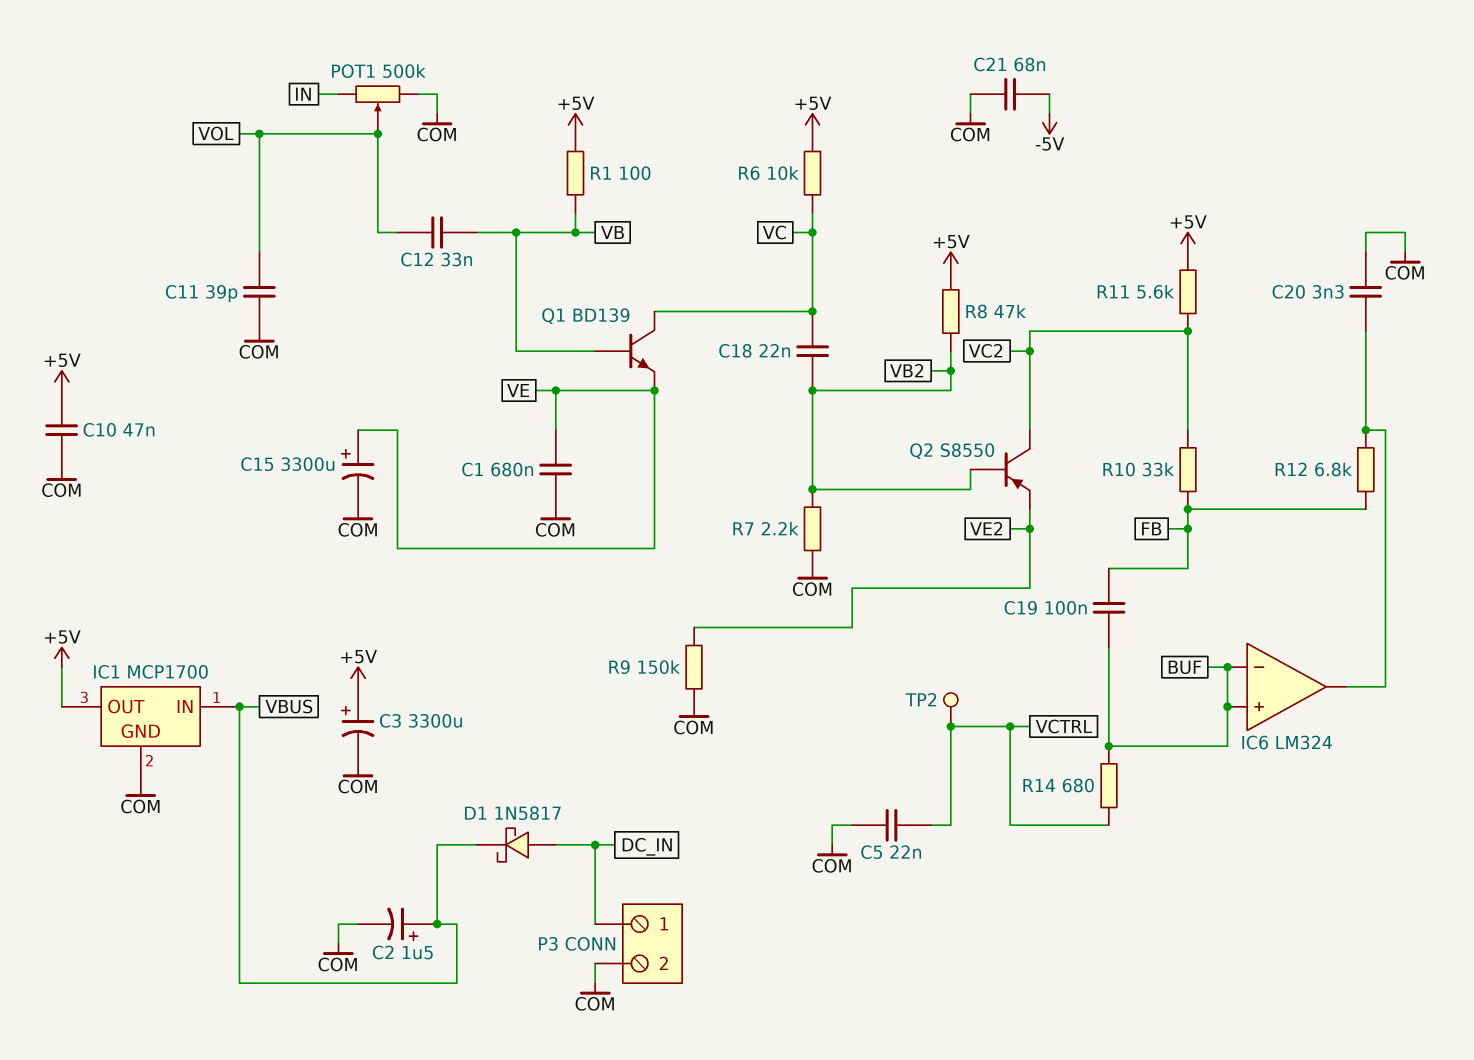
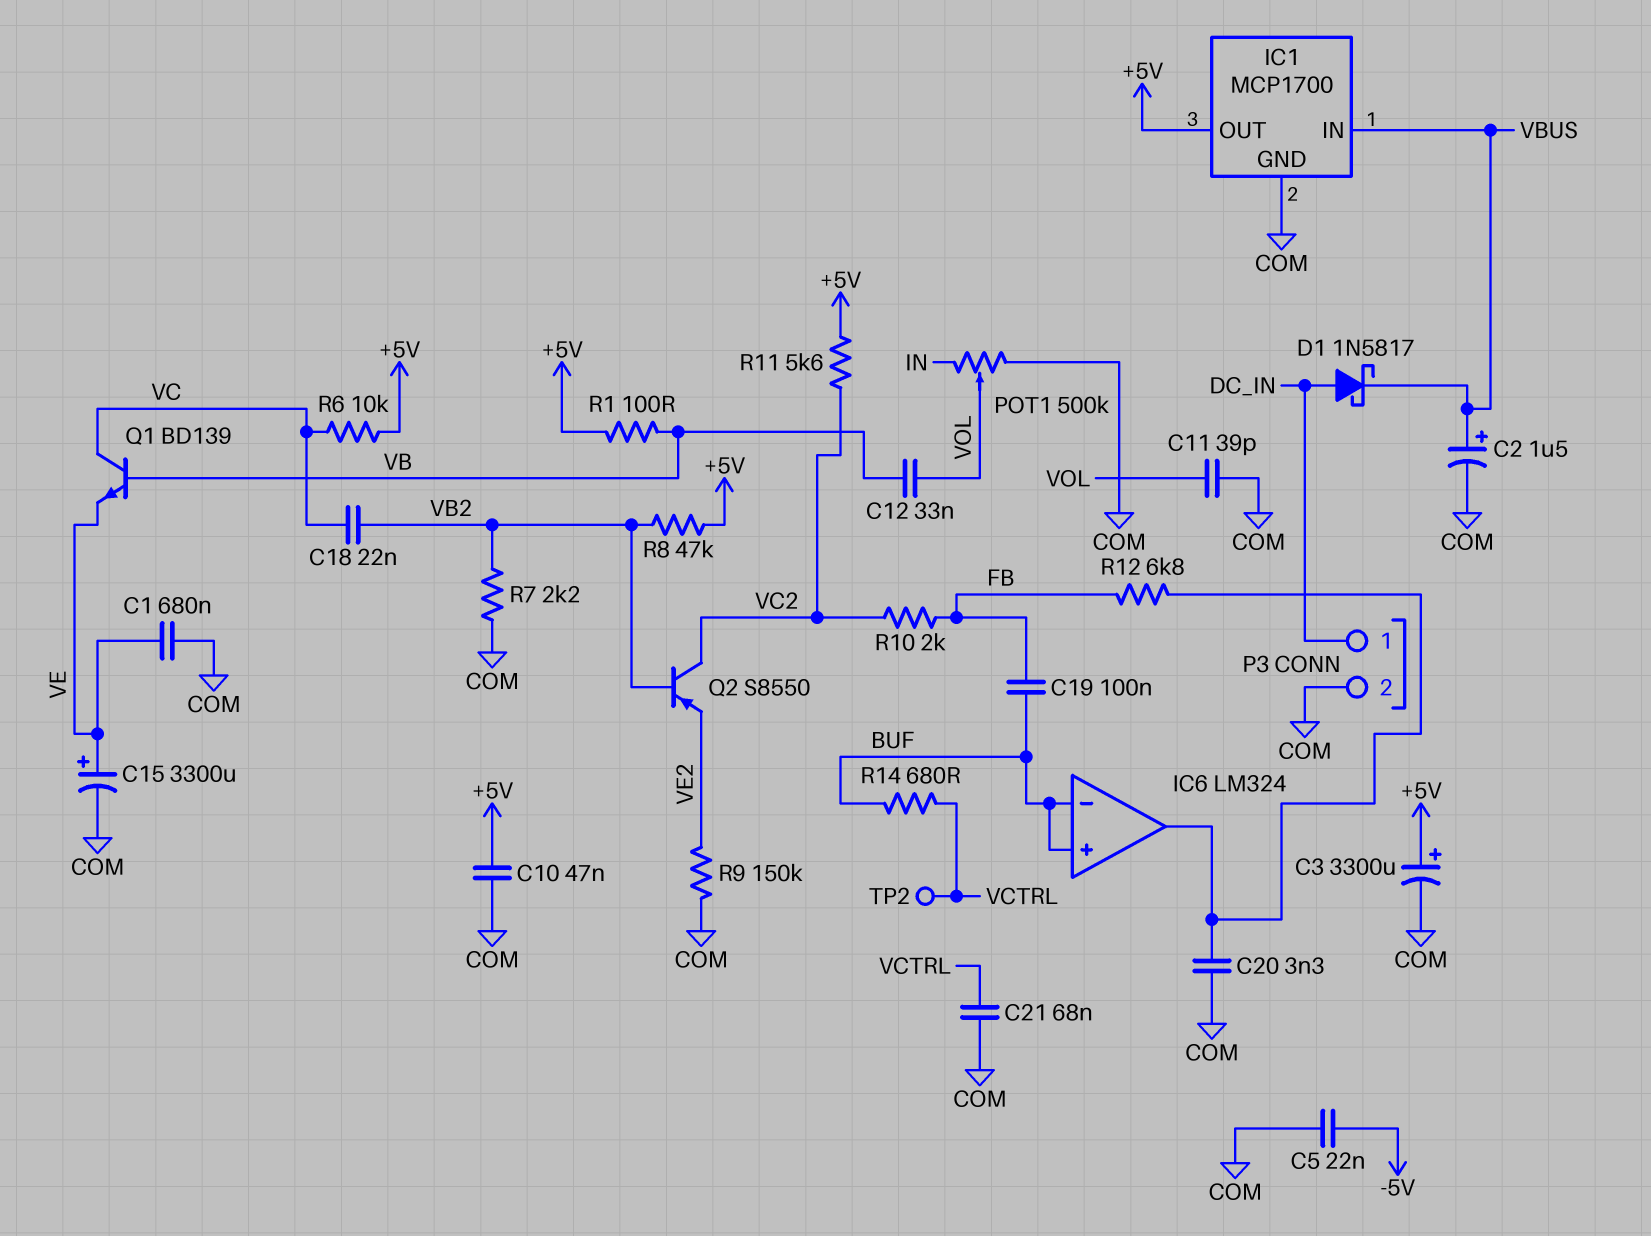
C5: 22nF (COM, VCTRL) -> 22nF (-5V, COM)
C21: 68nF (-5V, COM) -> 68nF (COM, VCTRL)
R10: 33k (FB, VC2) -> 2k (FB, VC2)

